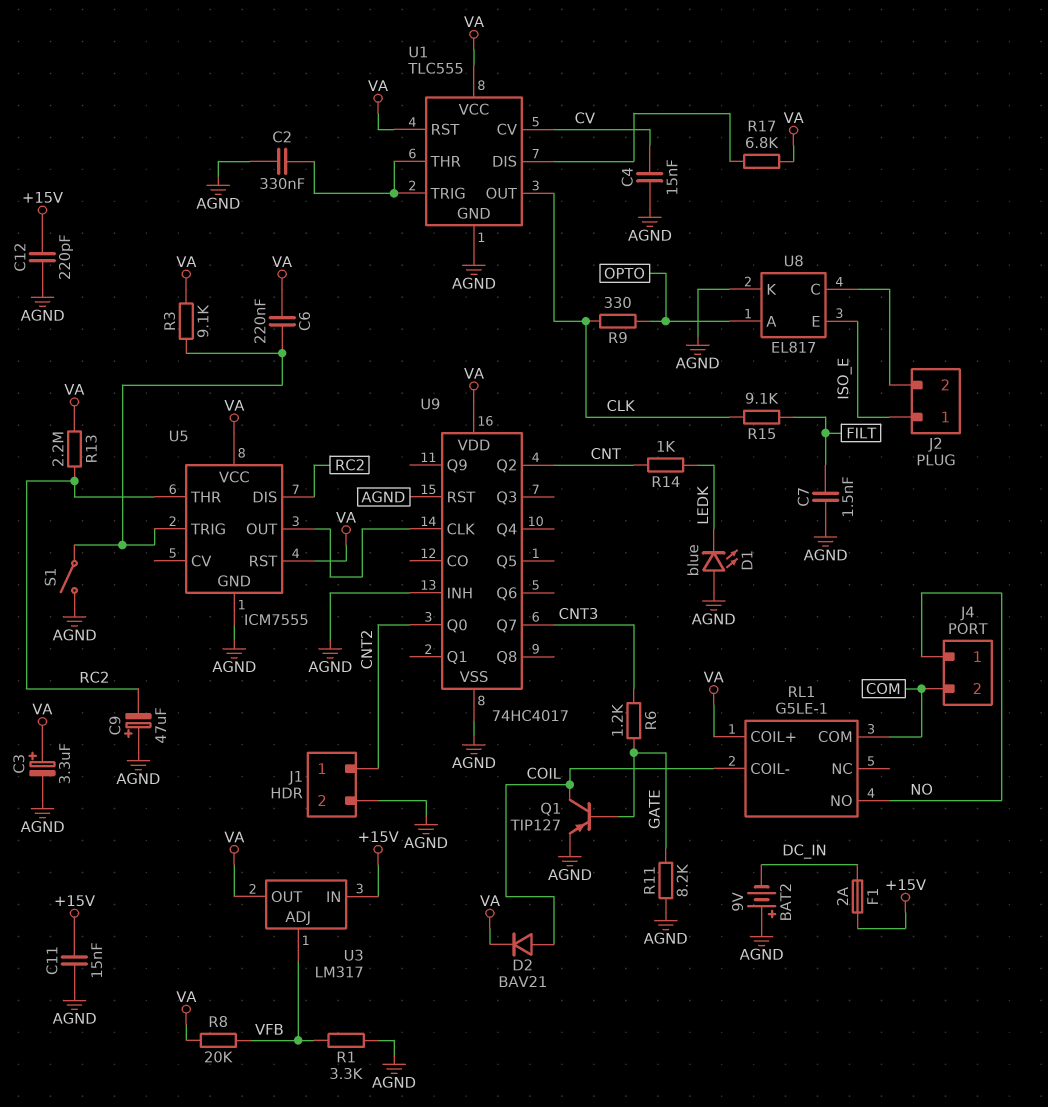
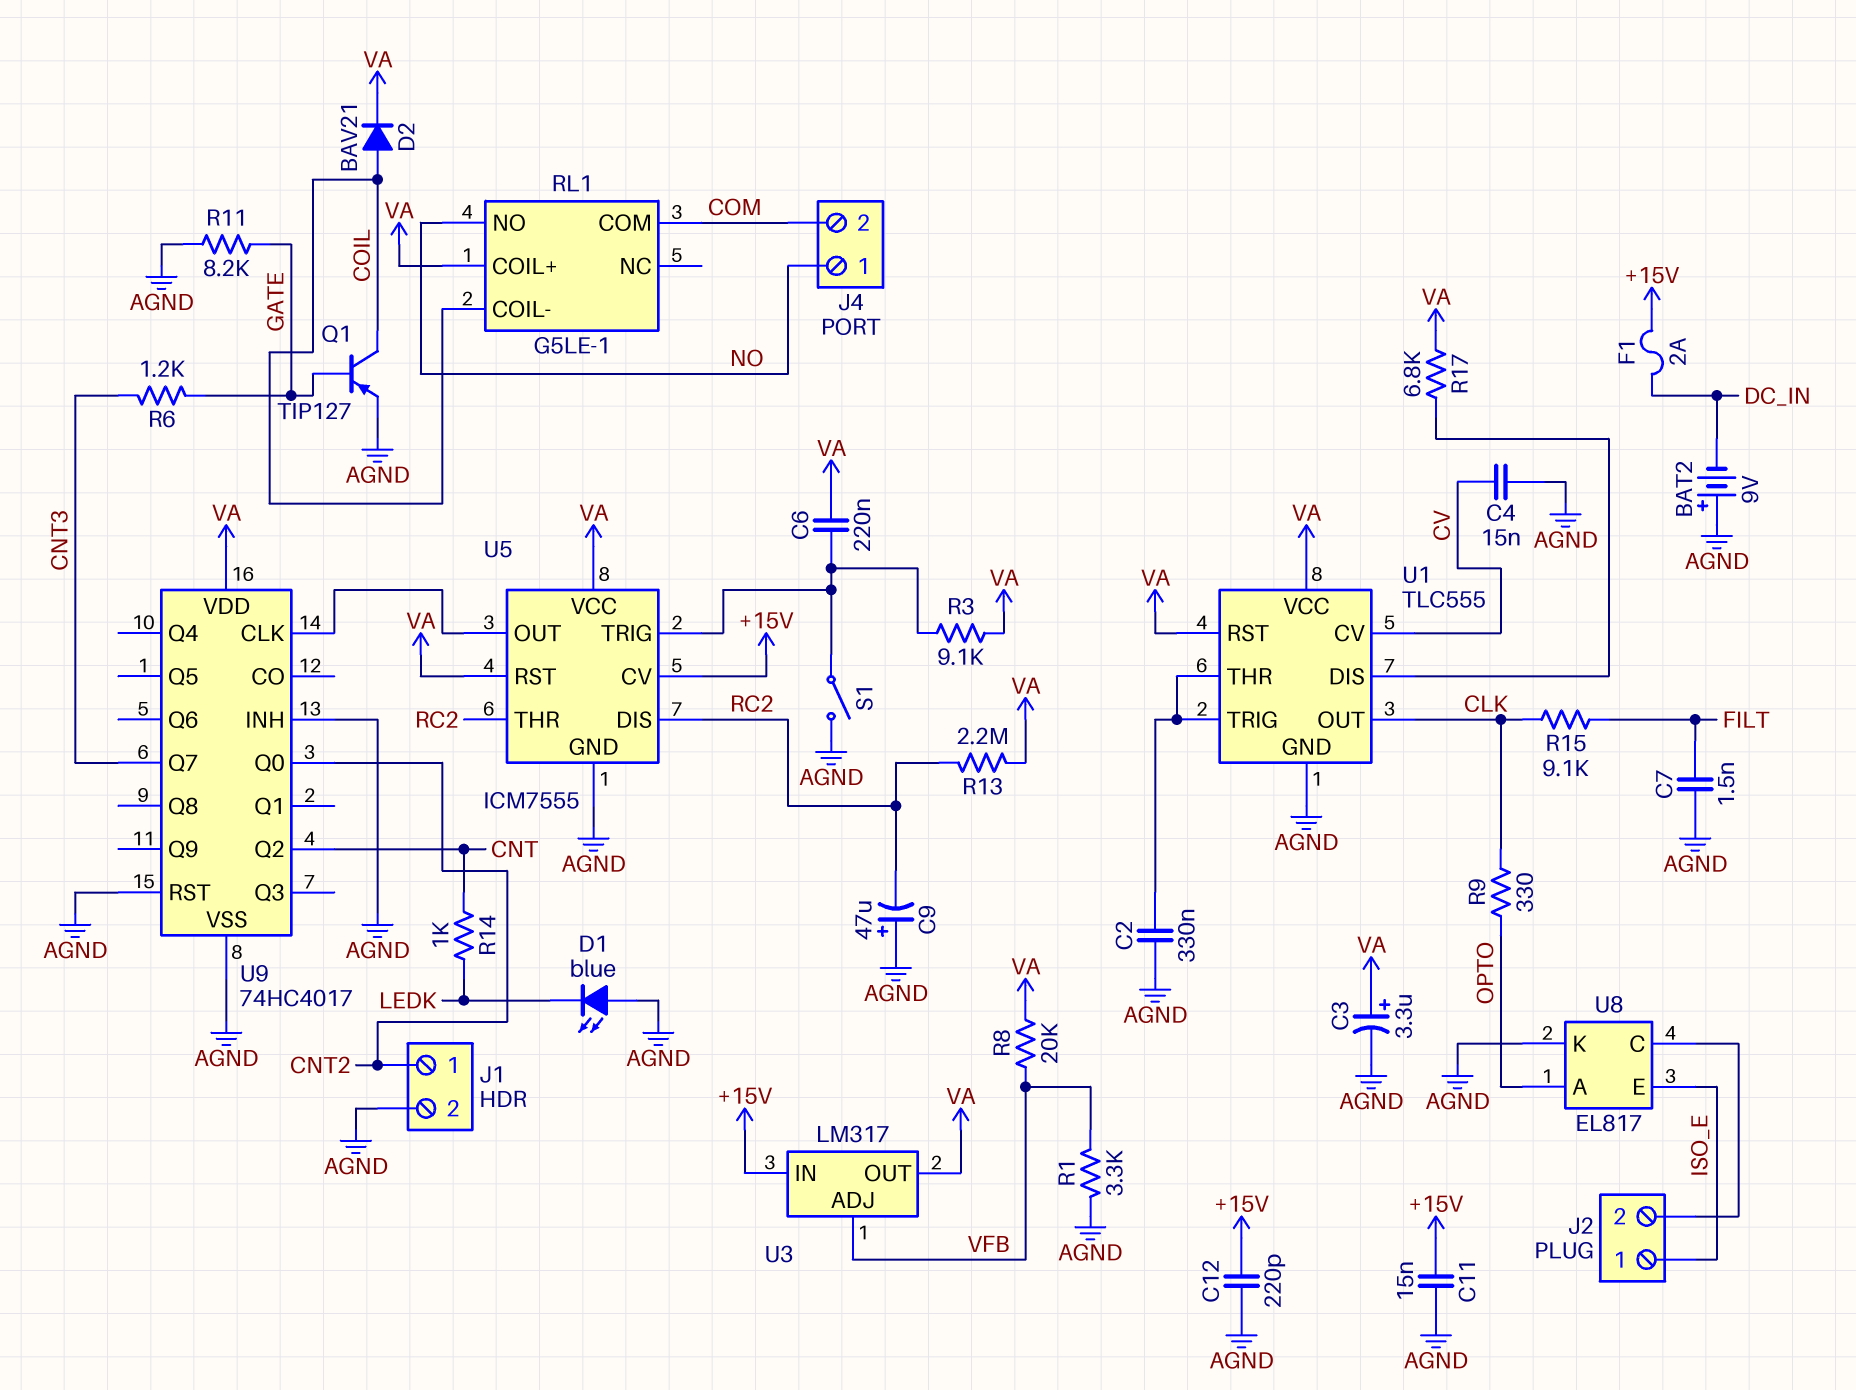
U5 pin CV: none -> +15V

